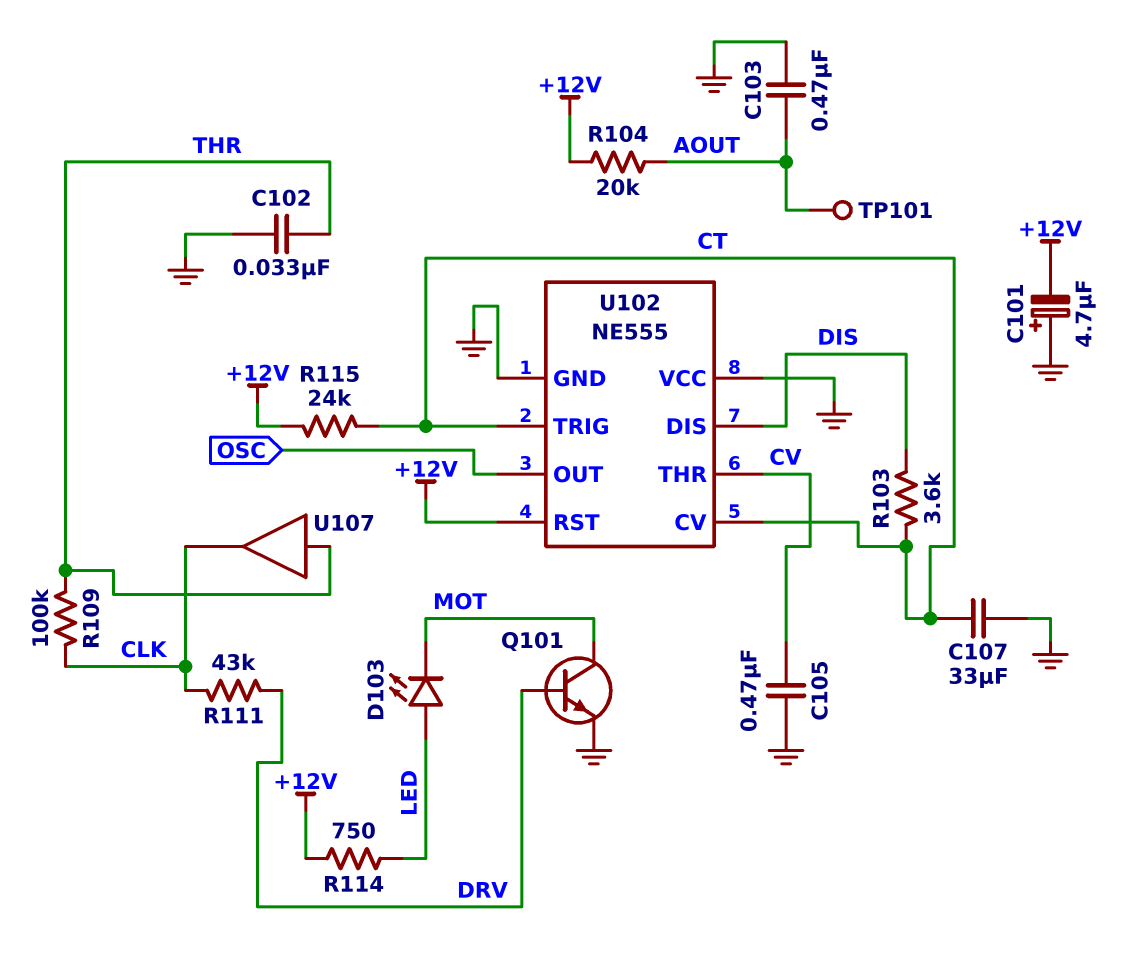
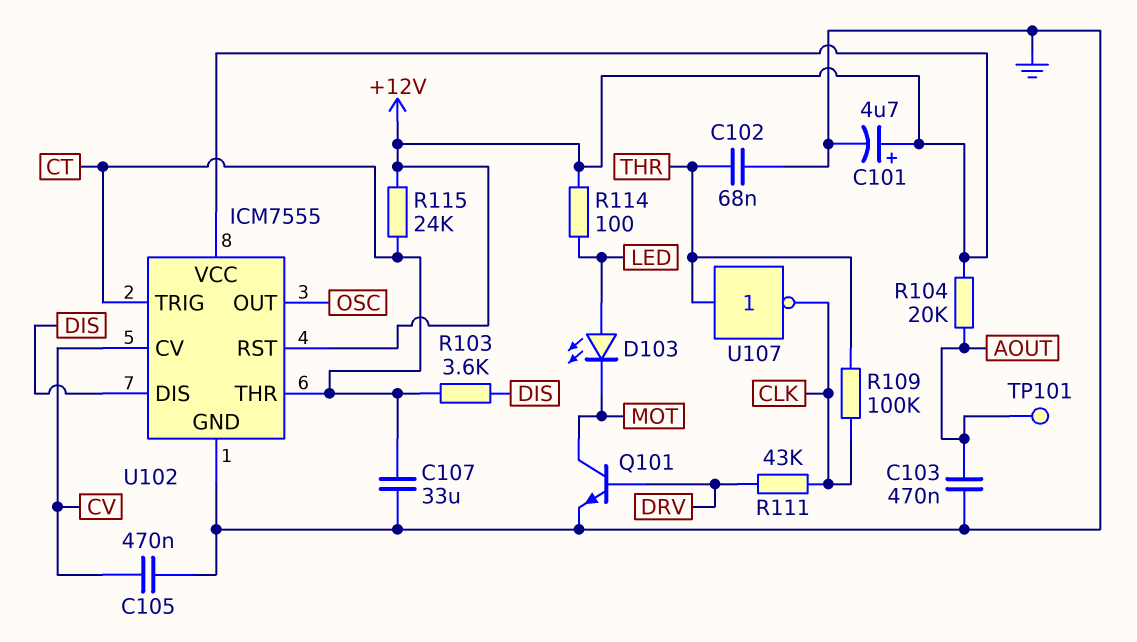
C101: 4.7uF (plus GND, minus +12V) -> 4.7uF (plus +12V, minus GND)
C102: 33nF (GND, THR) -> 68nF (GND, THR)
R114: 750 (+12V, LED) -> 100 (+12V, LED)
U102: NE555 -> ICM7555
U102 pin CV: CT -> CV
U102 pin THR: CV -> CT
U102 pin VCC: GND -> +12V
U107: buffer (in THR, out CLK) -> NOT (in THR, out CLK)

